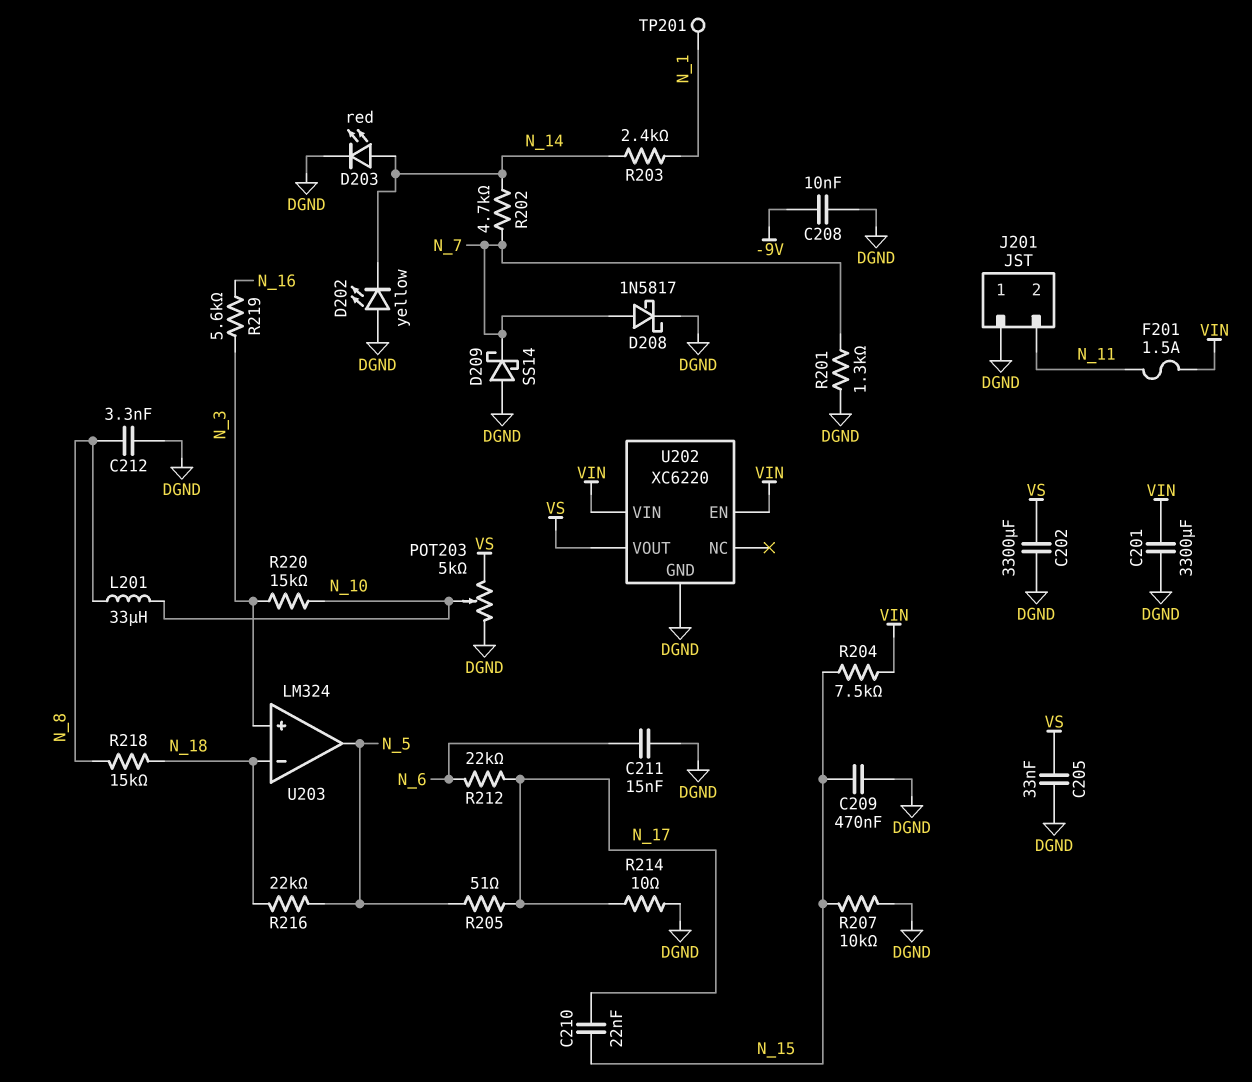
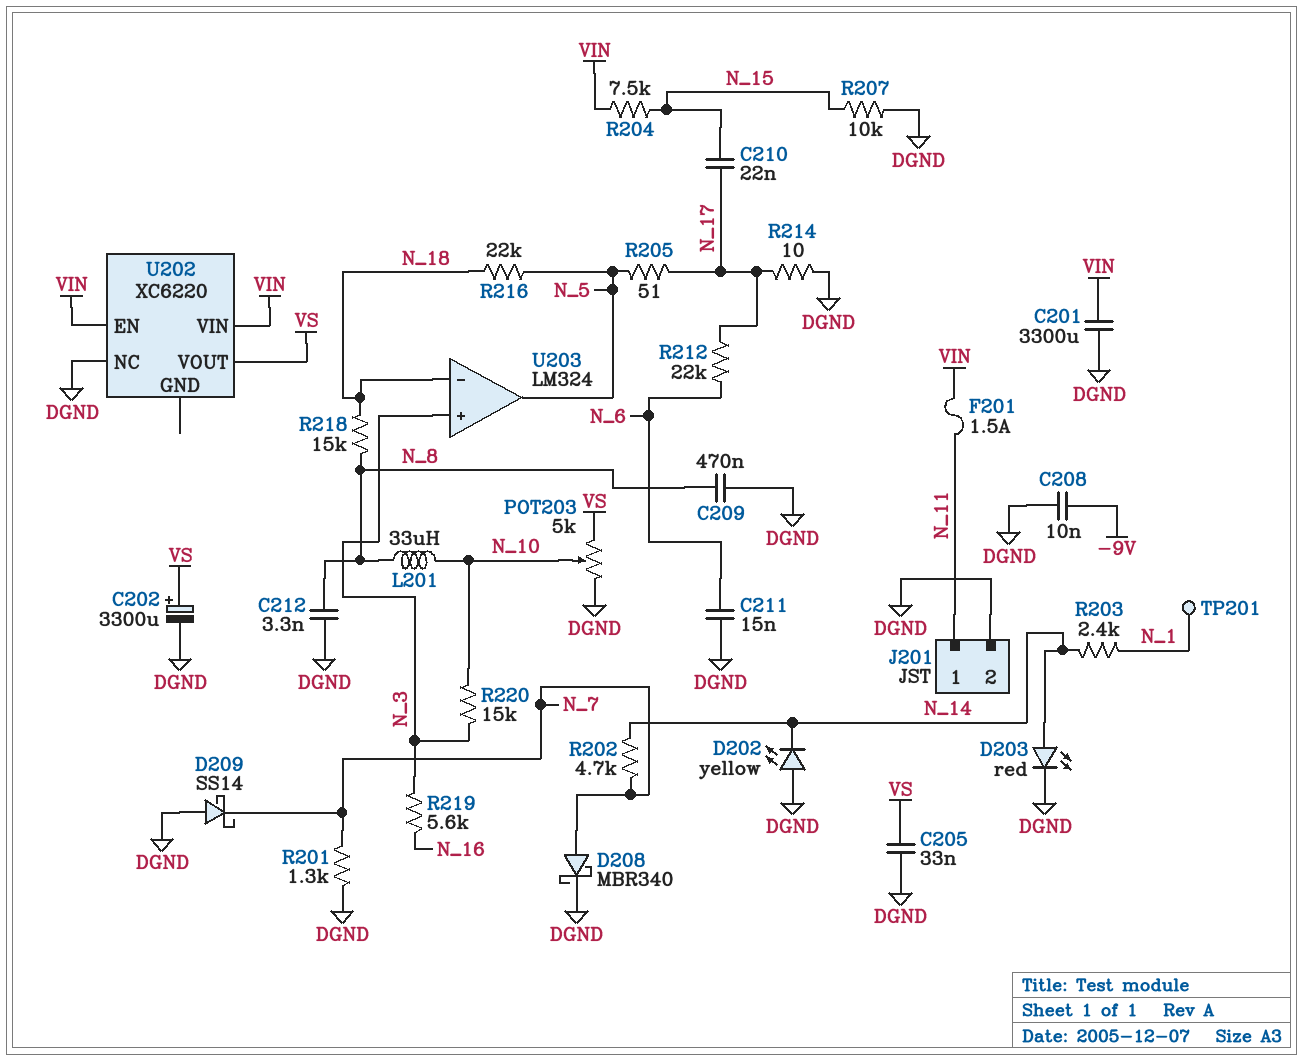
C202: 3300uF (DGND, VS) -> 3300uF (plus VS, minus DGND)
C209: 470nF (DGND, N_15) -> 470nF (DGND, N_8)
D208: schottky 1N5817 (A N_7, K DGND) -> schottky MBR340 (A N_7, K DGND)
J201 pin 1: DGND -> N_11
J201 pin 2: N_11 -> DGND
U202 pin GND: DGND -> none
U202 pin NC: none -> DGND

